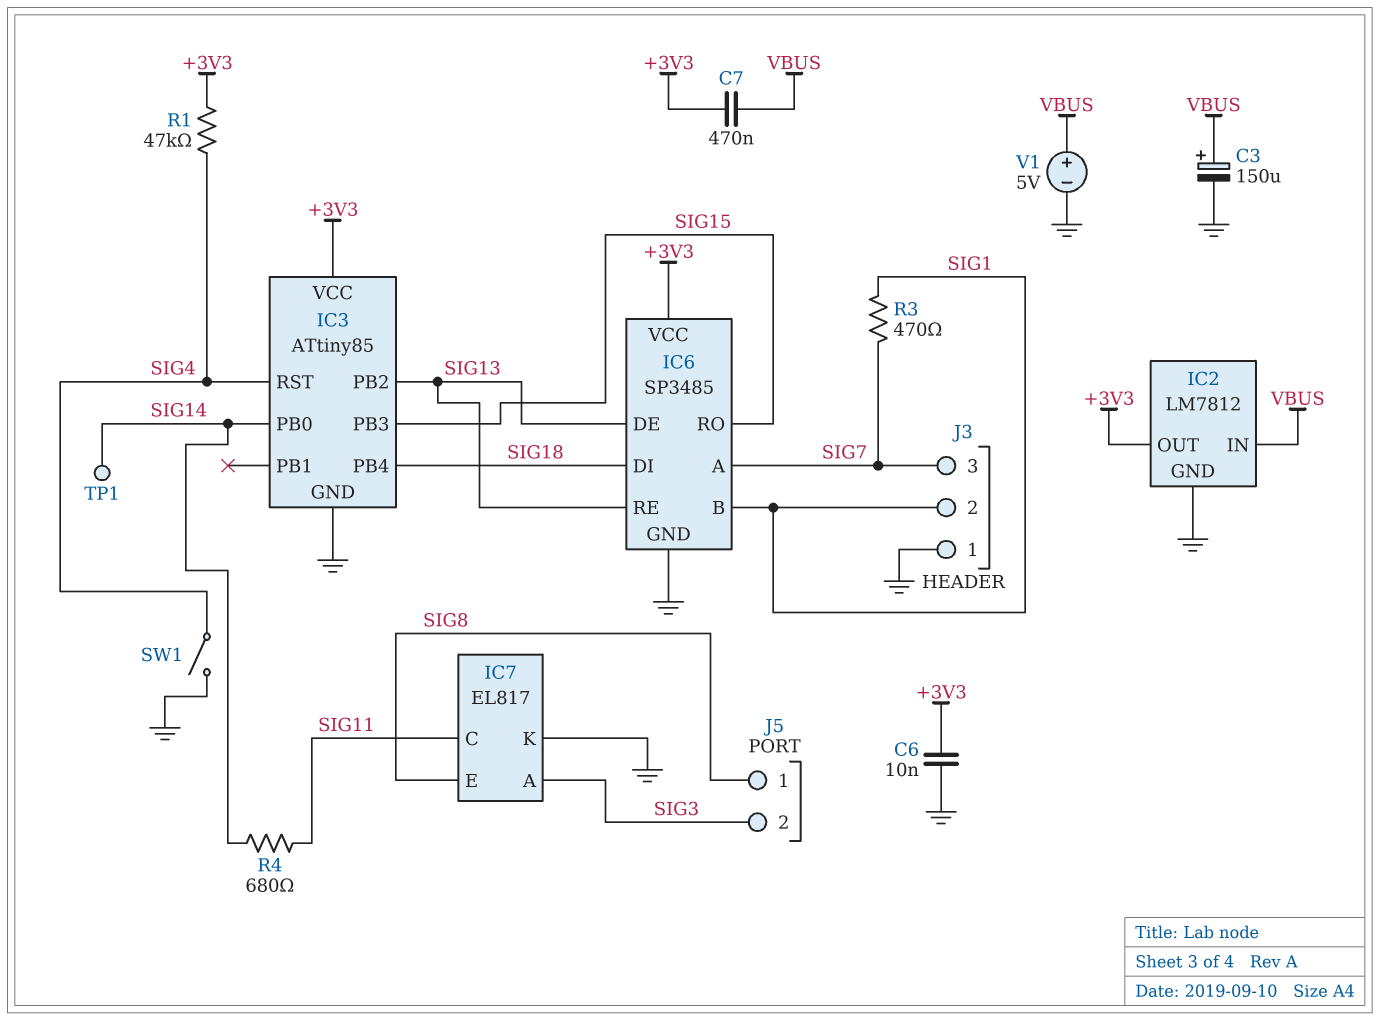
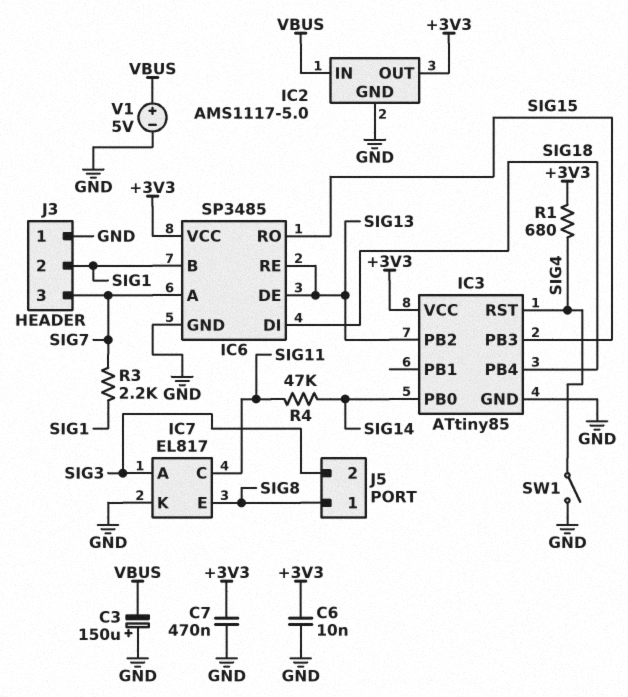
C3: 150uF (plus VBUS, minus GND) -> 150uF (plus GND, minus VBUS)
C7: 470nF (+3V3, VBUS) -> 470nF (+3V3, GND)
IC2: LM7812 -> AMS1117-5.0
R1: 47k (+3V3, SIG4) -> 680 (+3V3, SIG4)
R3: 470 (SIG1, SIG7) -> 2.2k (SIG1, SIG7)
R4: 680 (SIG11, SIG14) -> 47k (SIG11, SIG14)
TP1: test point (SIG14) -> none

